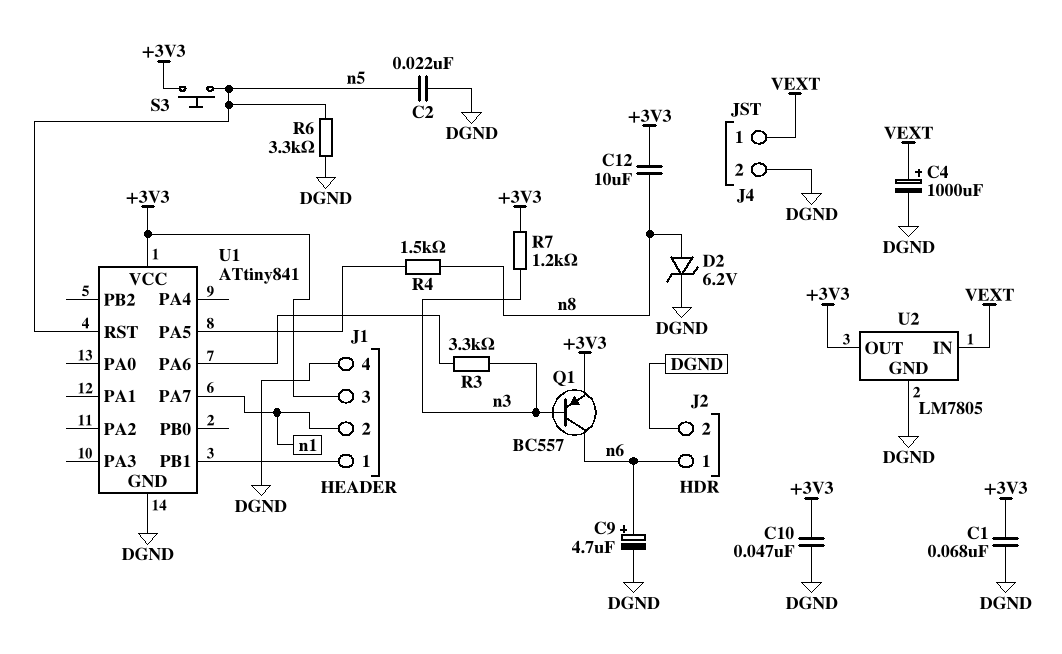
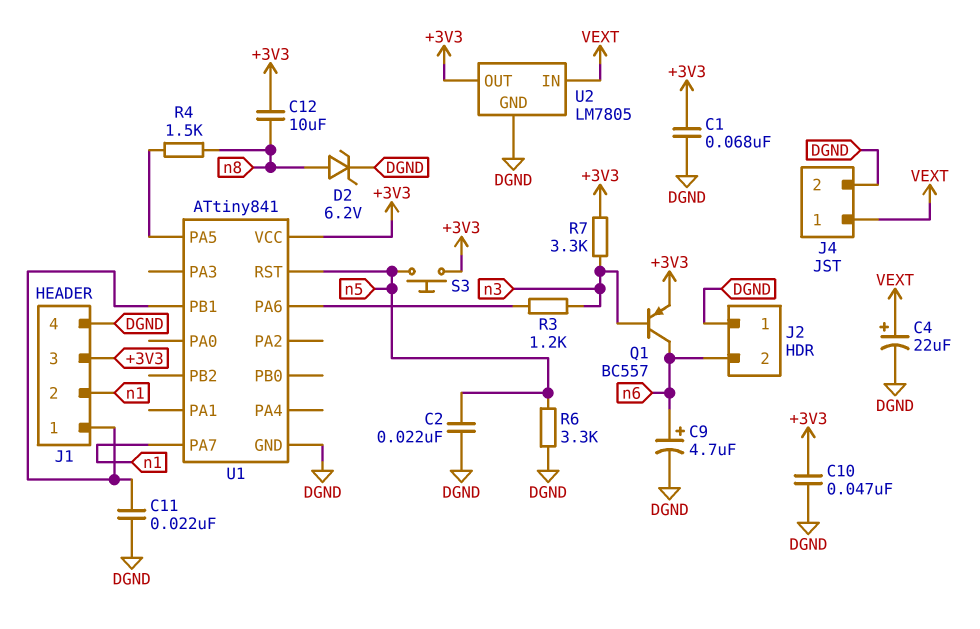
C4: 1000uF (plus VEXT, minus DGND) -> 22uF (plus VEXT, minus DGND)
C11: none -> 22nF (DGND, J1/1)
J2 pin 1: n6 -> DGND
J2 pin 2: DGND -> n6
R3: 3.3k (U1/PA6, n3) -> 1.2k (U1/PA6, n3)
R7: 1.2k (+3V3, n3) -> 3.3k (+3V3, n3)

